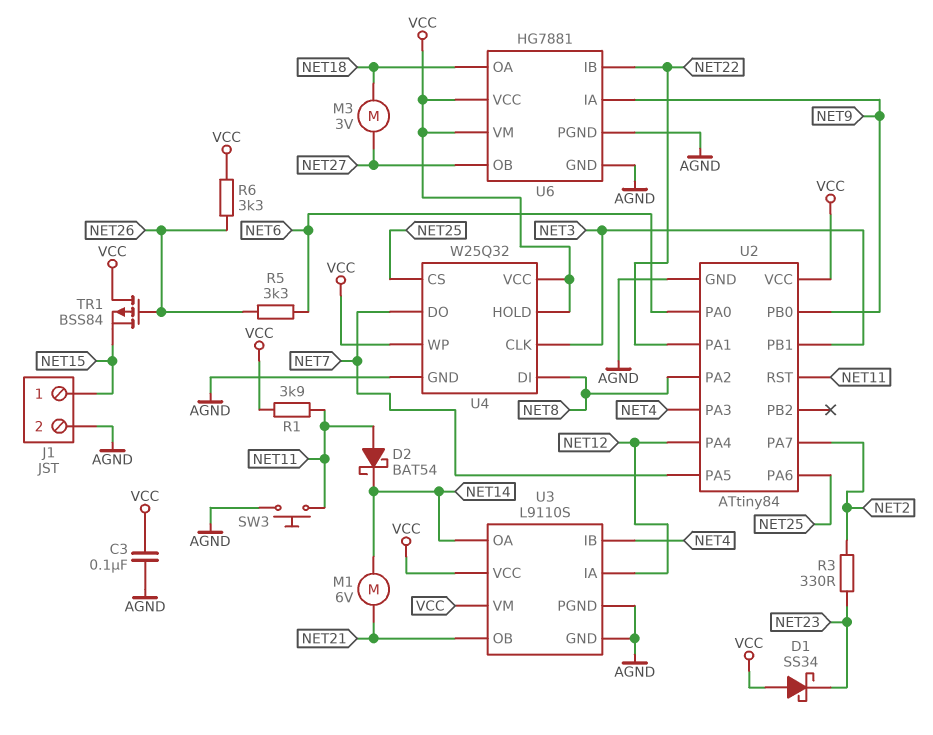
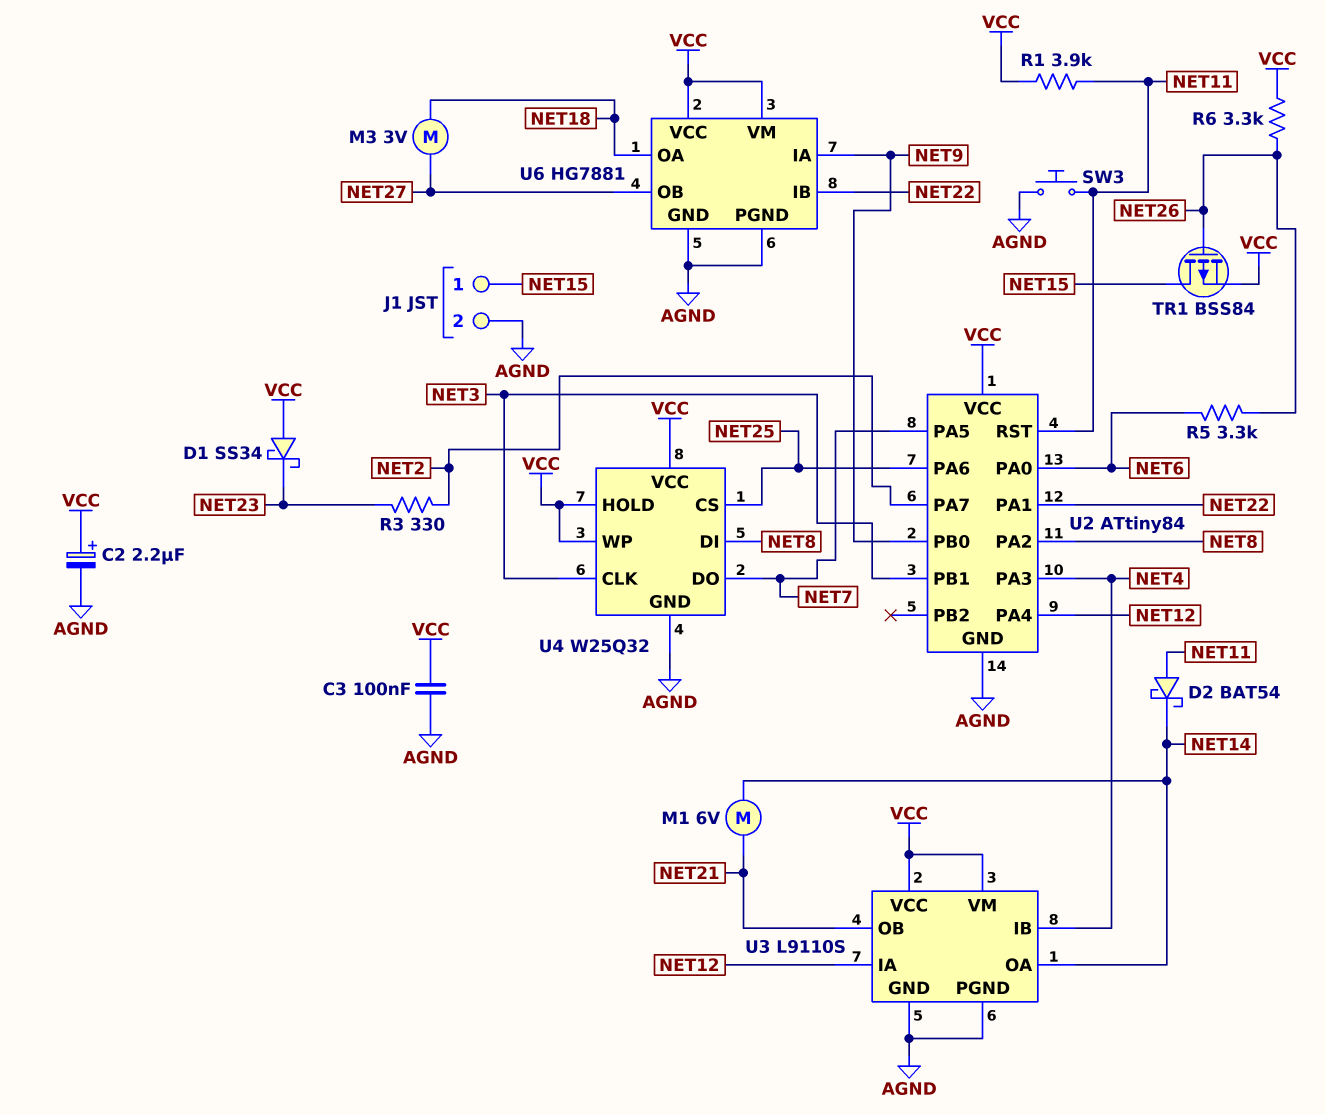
C2: none -> 2.2uF (plus VCC, minus AGND)
TR1: PMOS BSS84 (G NET26, D VCC, S NET15) -> PMOS BSS84 (G NET26, D NET15, S VCC)

